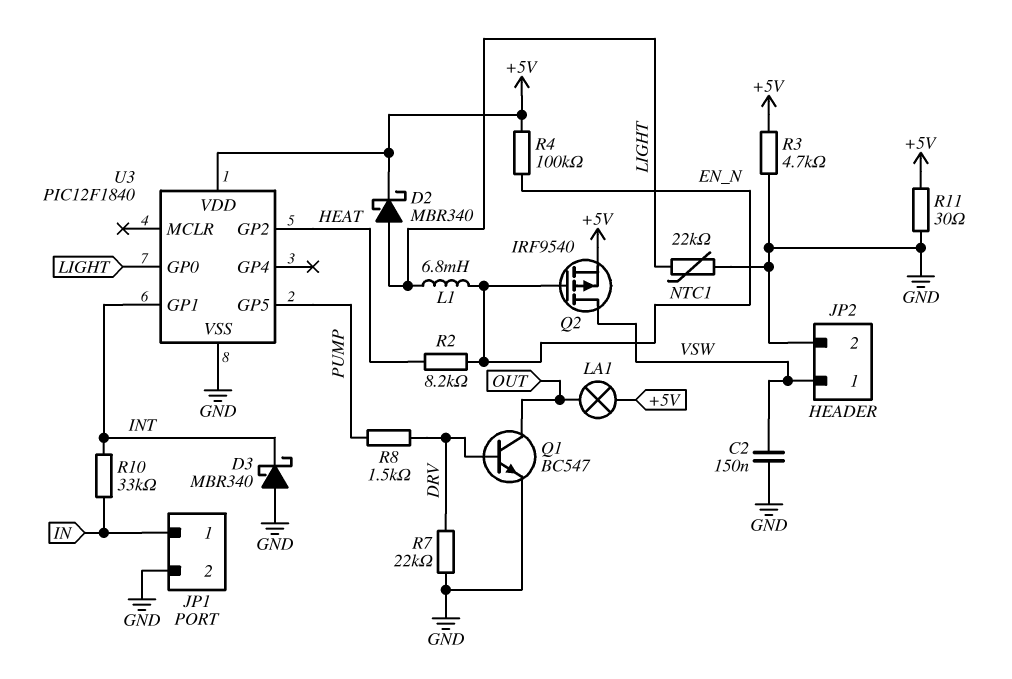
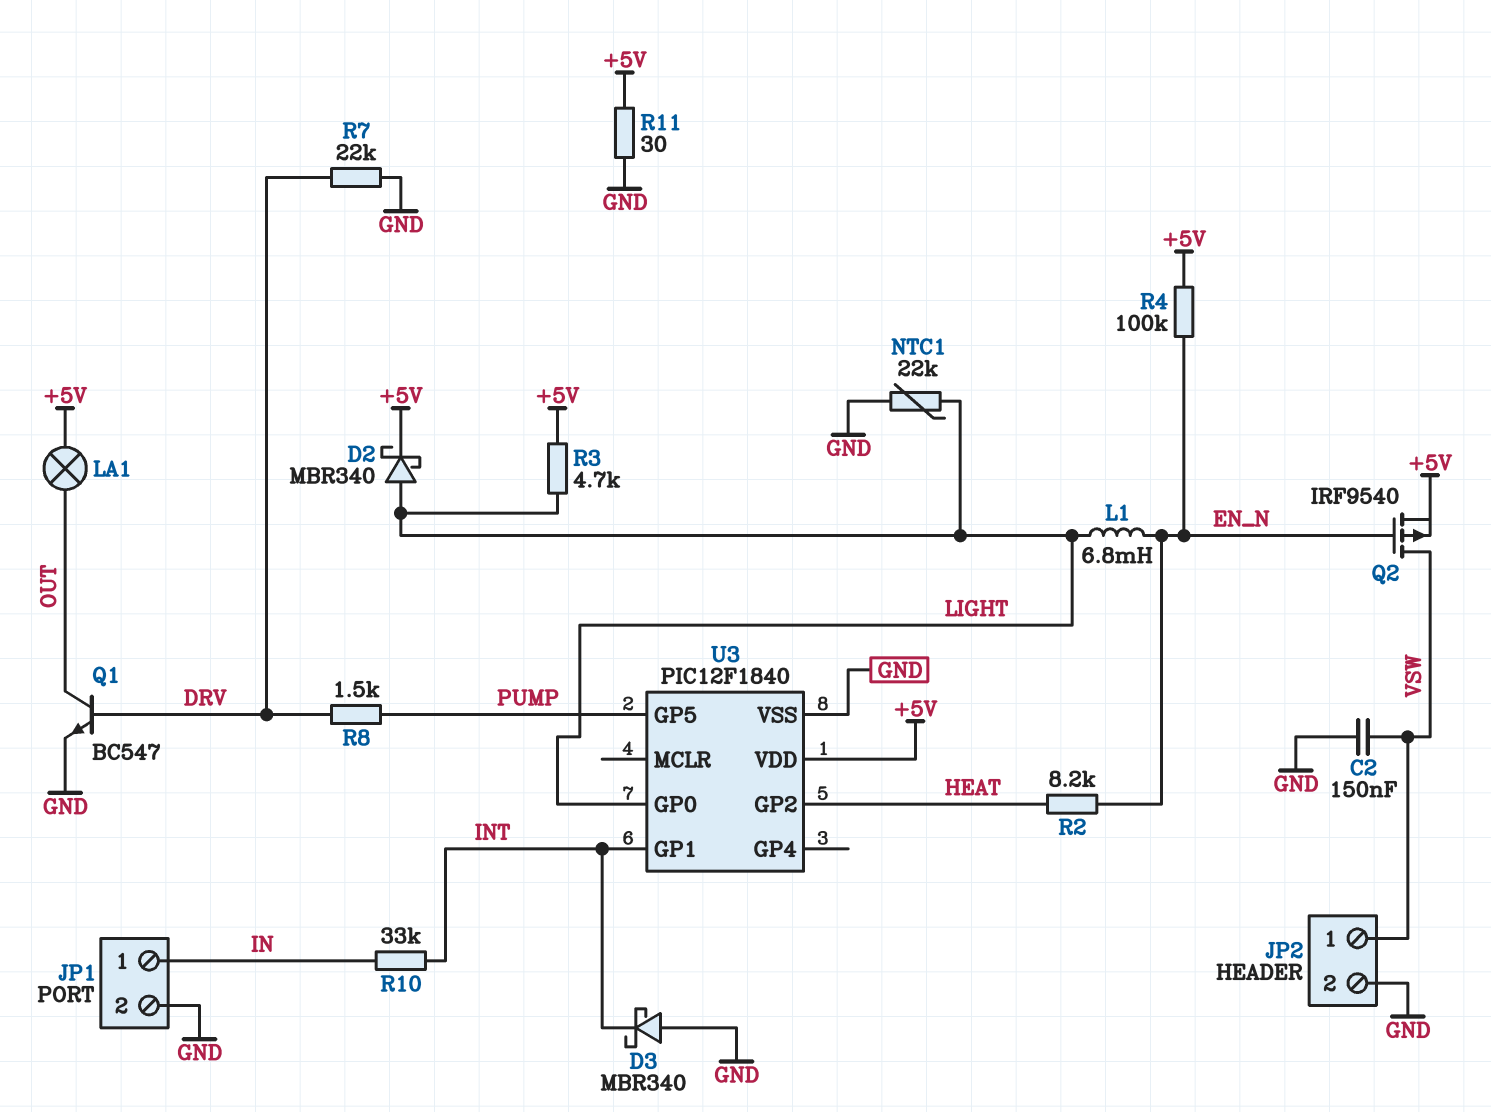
R3: 4.7k (+5V, GND) -> 4.7k (+5V, LIGHT)

